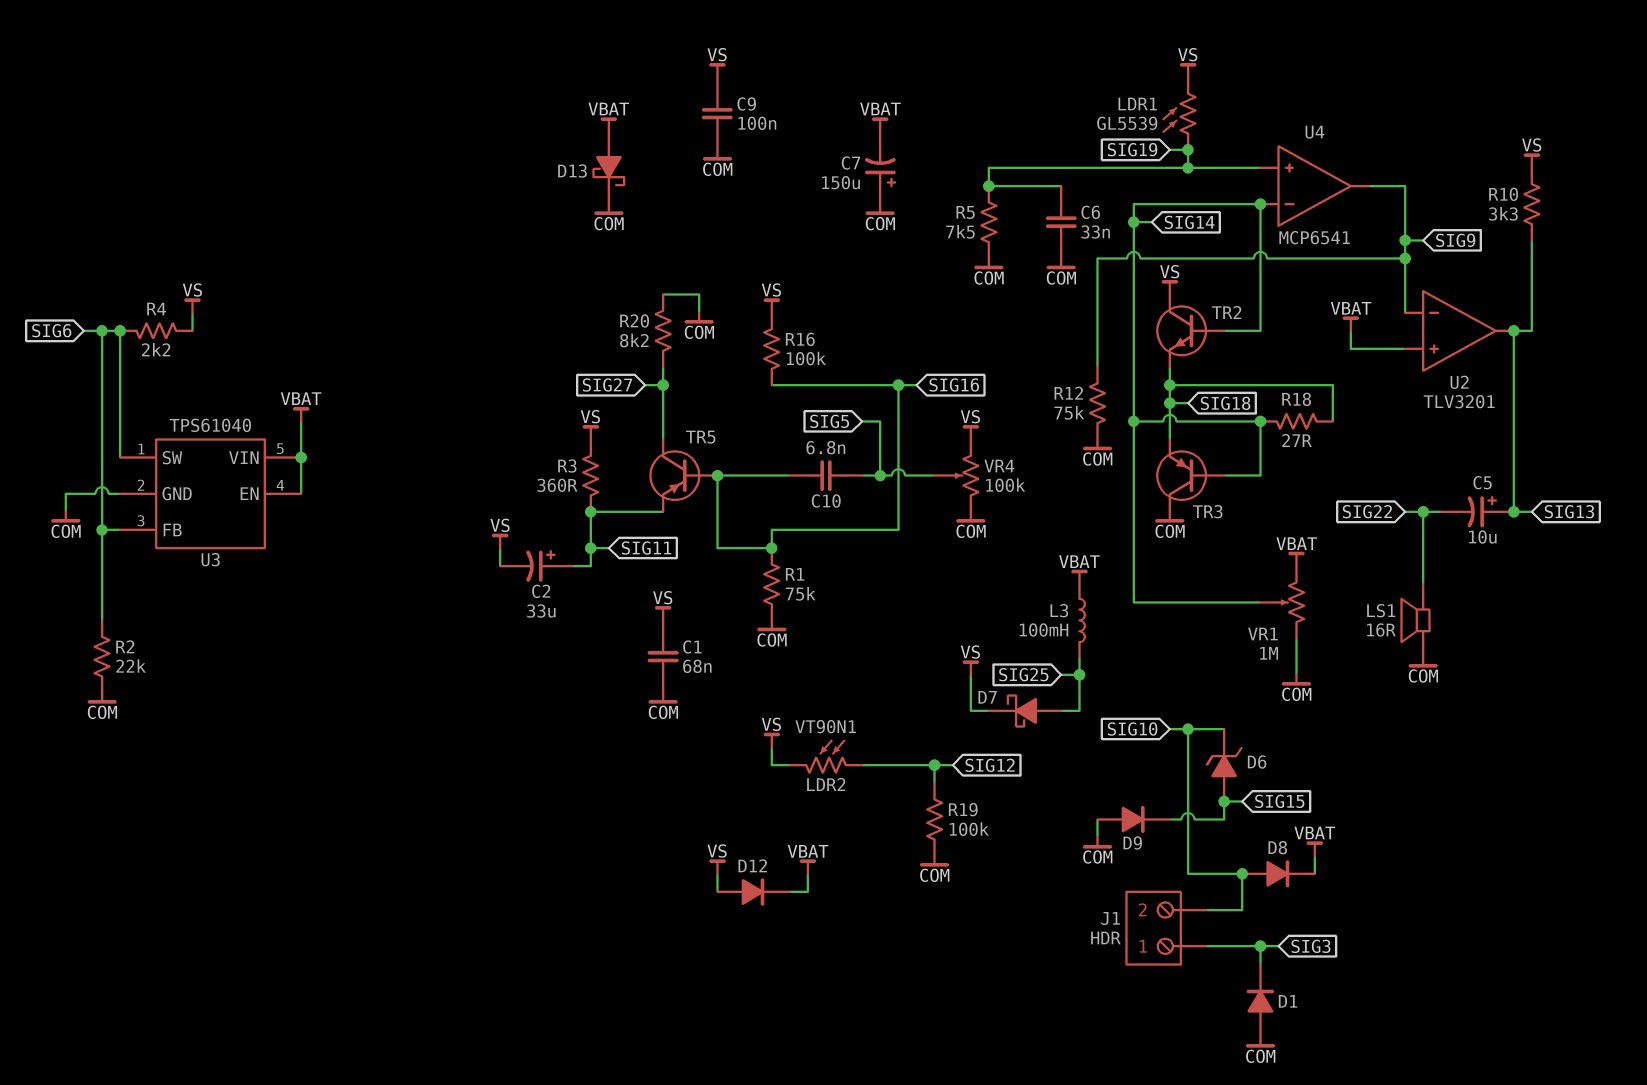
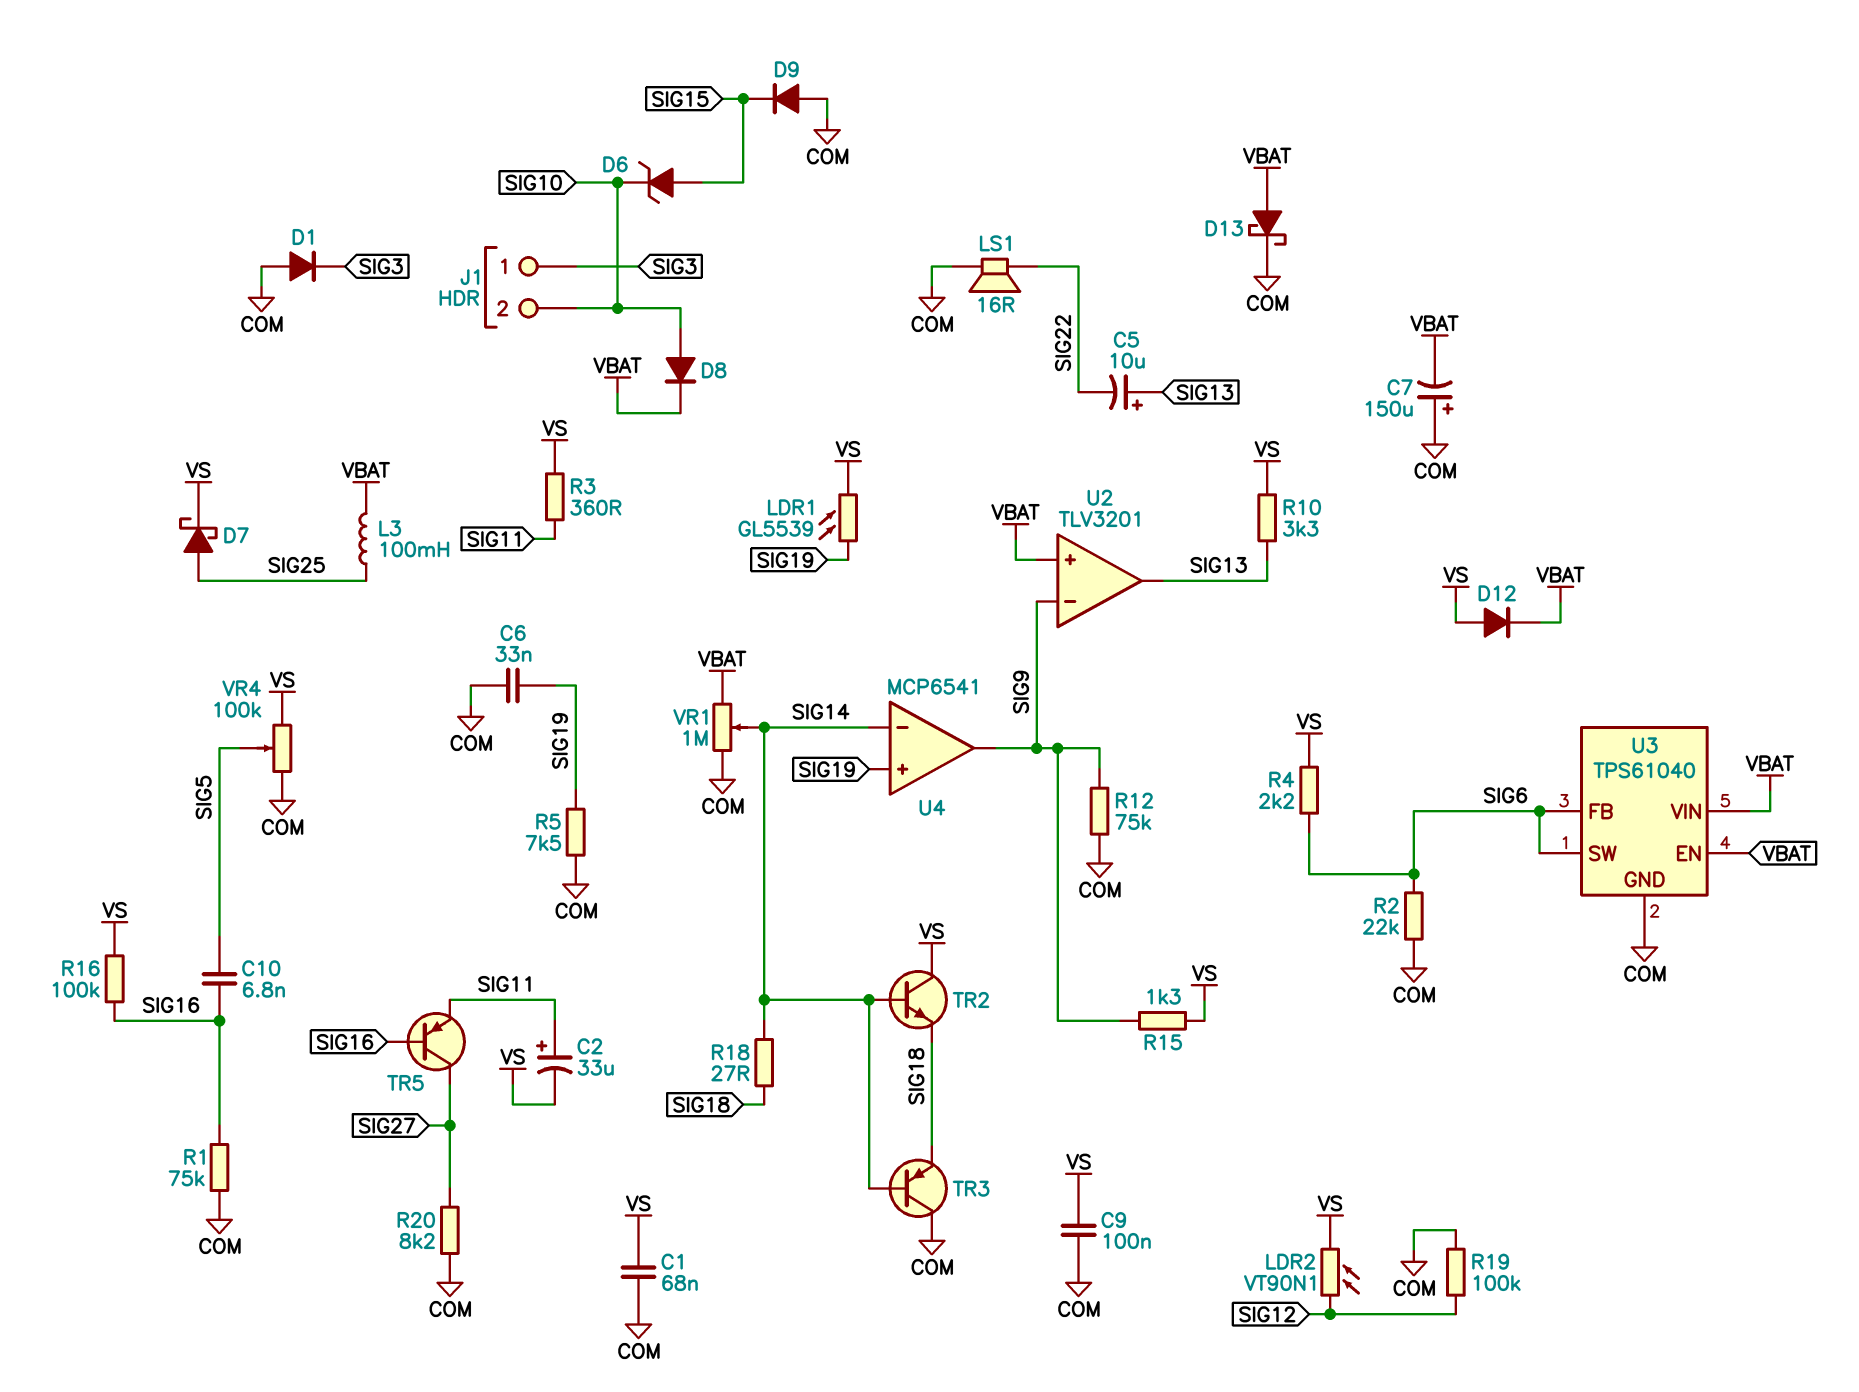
R15: none -> 1.3k (SIG9, VS)

